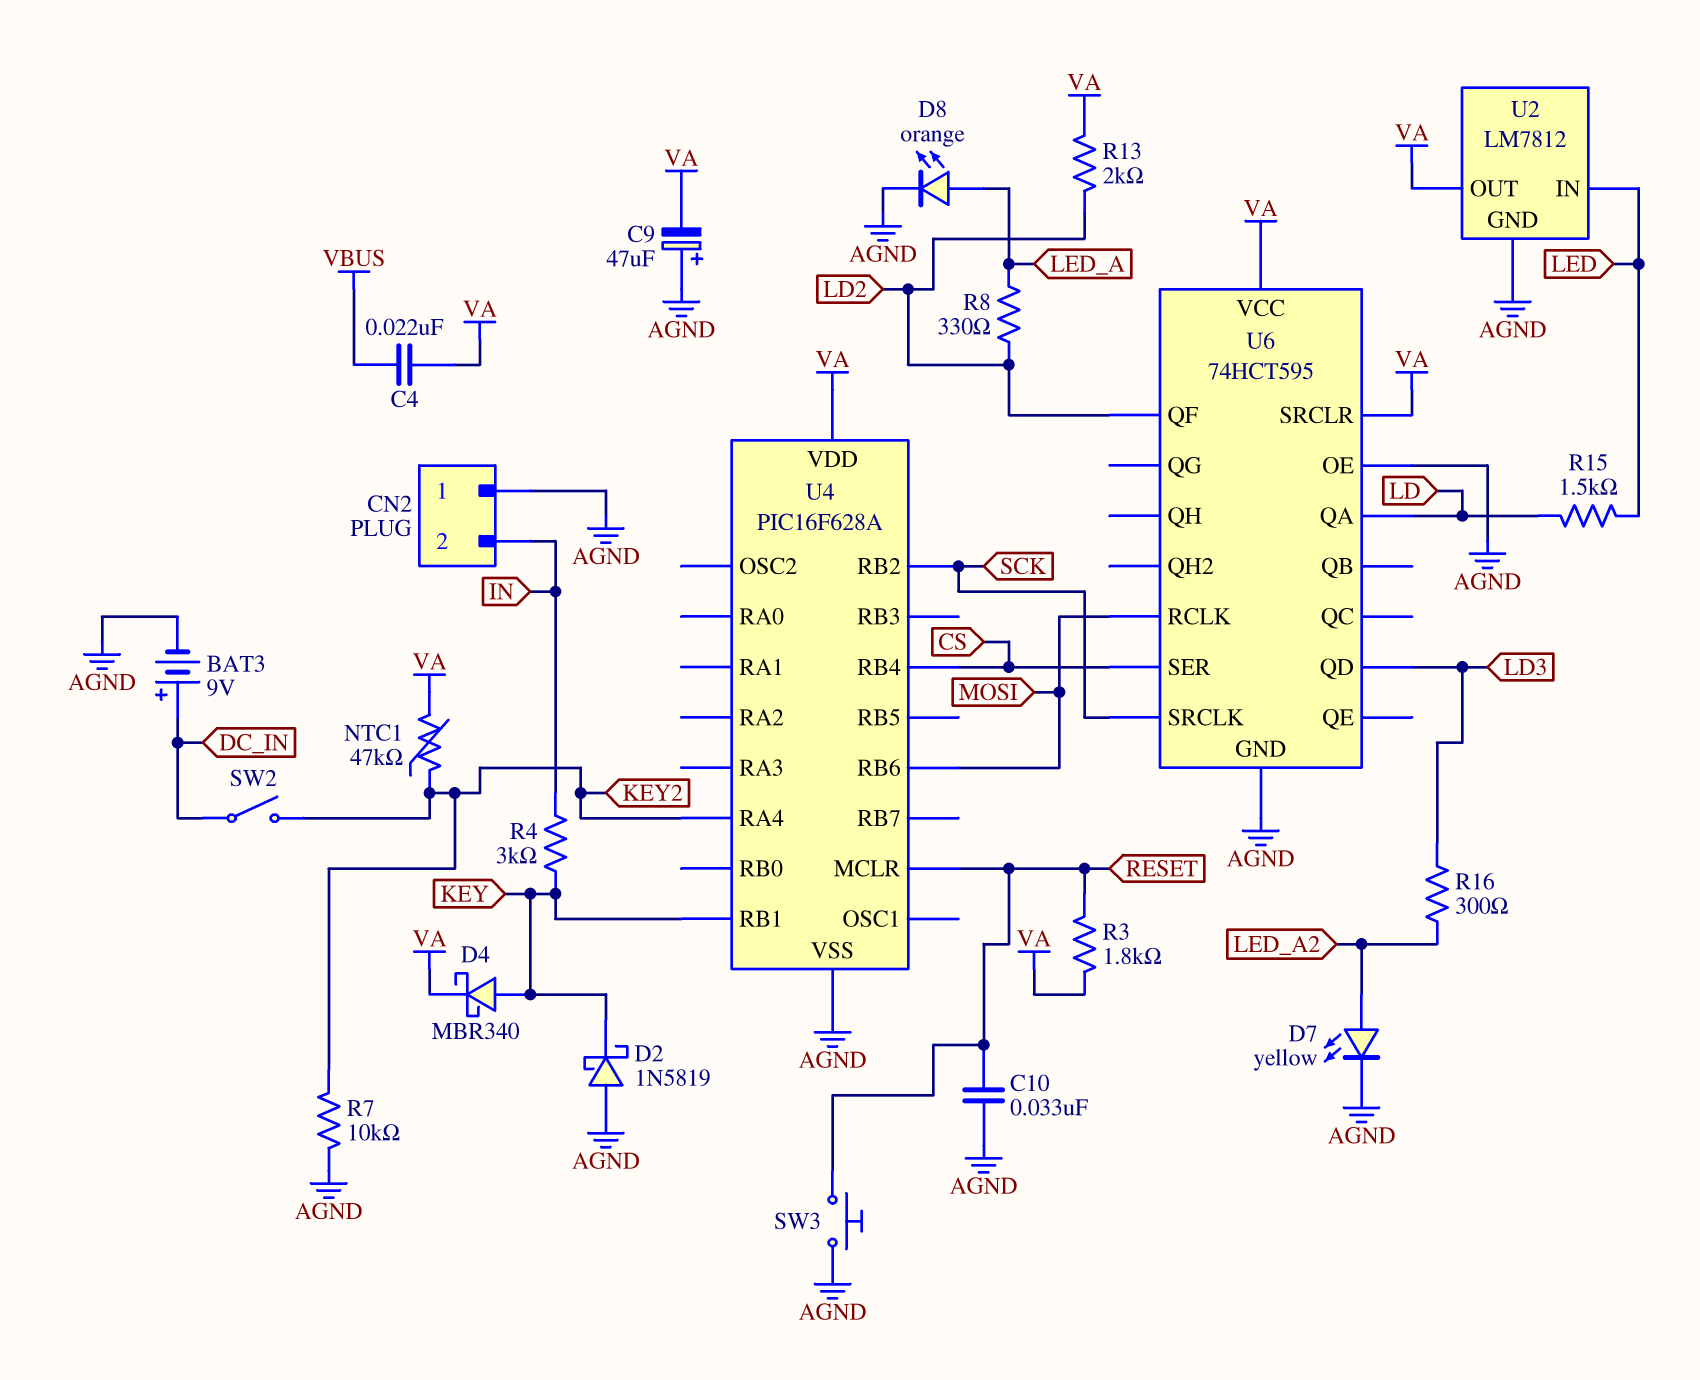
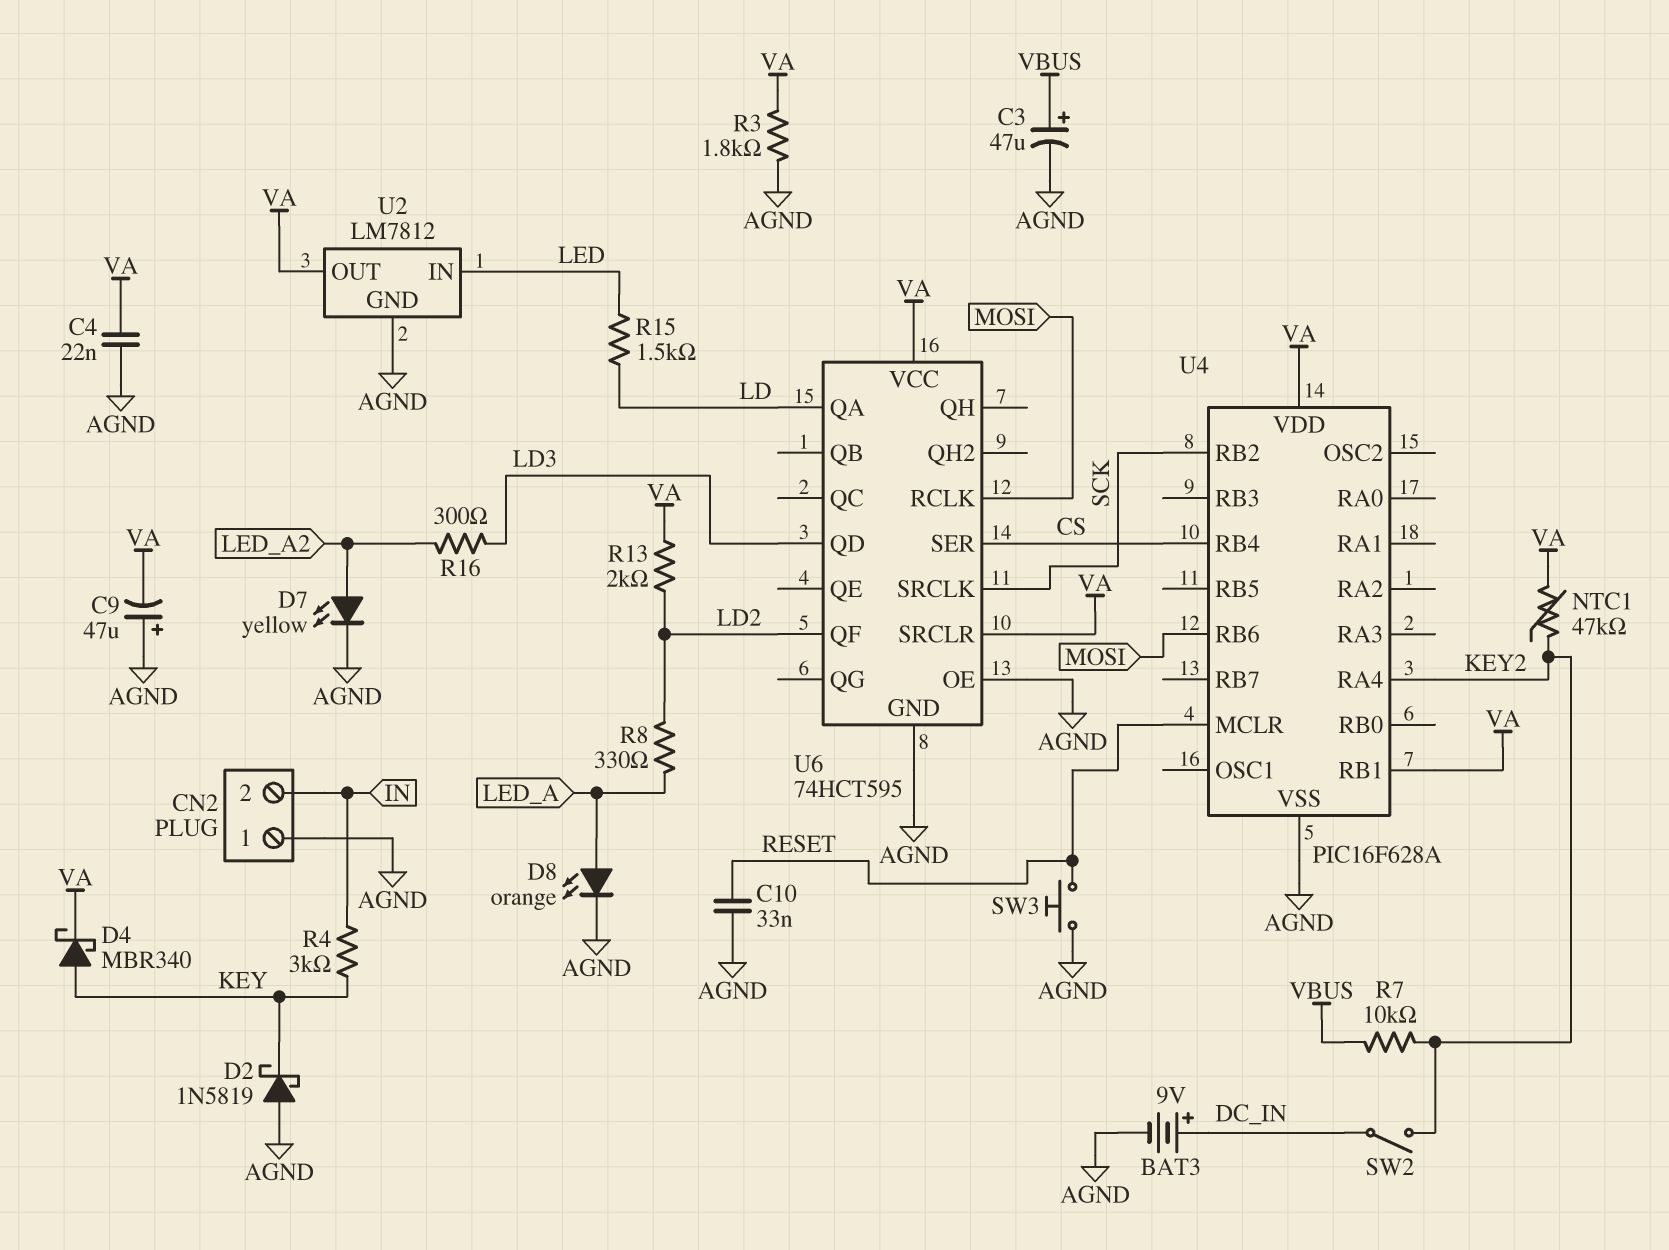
C3: none -> 47uF (plus VBUS, minus AGND)
C4: 22nF (VA, VBUS) -> 22nF (AGND, VA)
R3: 1.8k (RESET, VA) -> 1.8k (AGND, VA)
R7: 10k (AGND, KEY2) -> 10k (KEY2, VBUS)
U4 pin RB1: KEY -> VA

